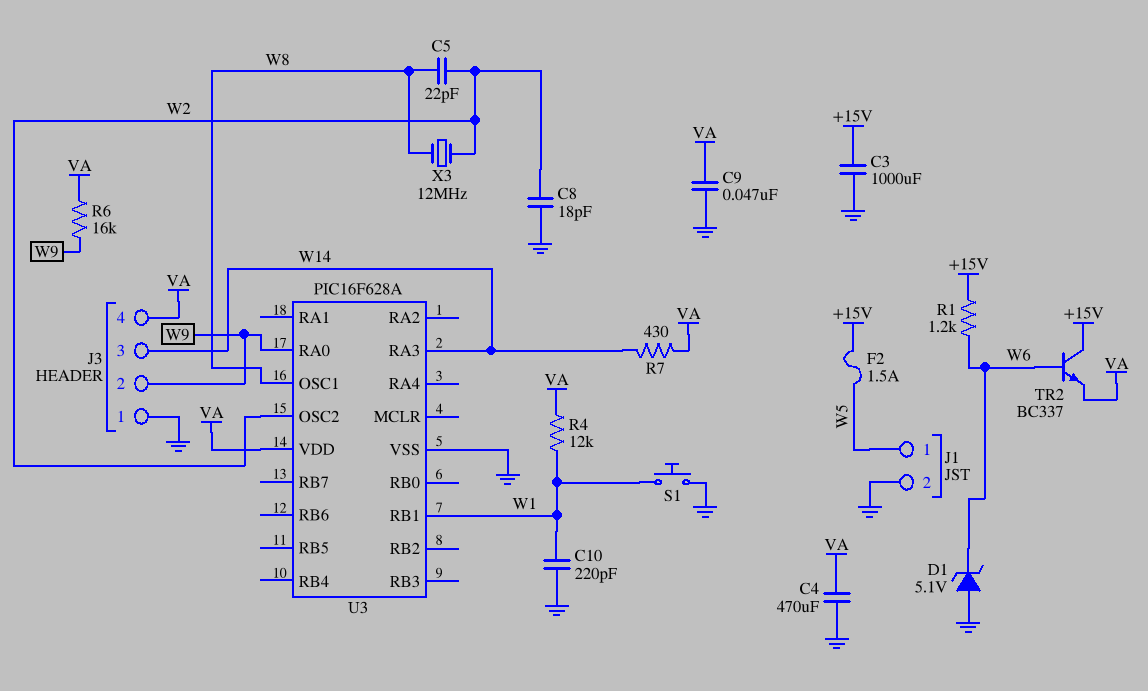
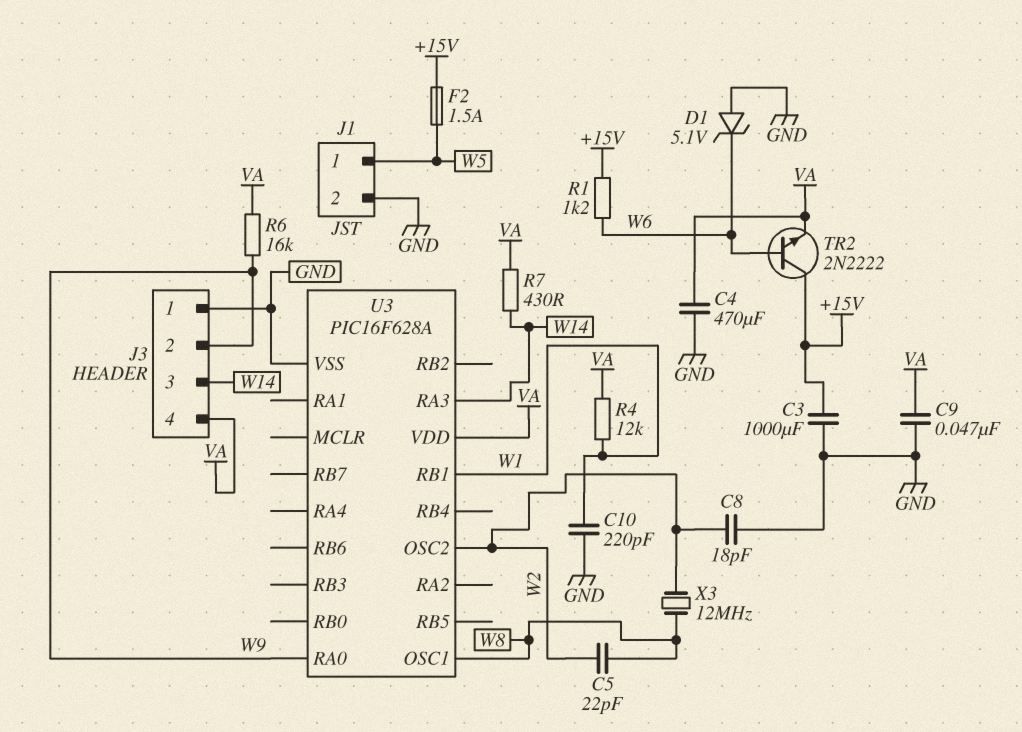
S1: button (GND, W1) -> none
TR2: NPN BC337 (B W6, C +15V, E VA) -> NPN 2N2222 (B W6, C +15V, E VA)

